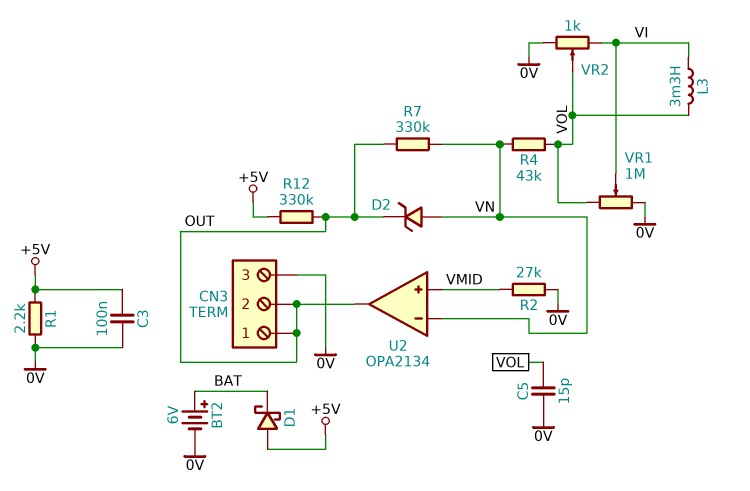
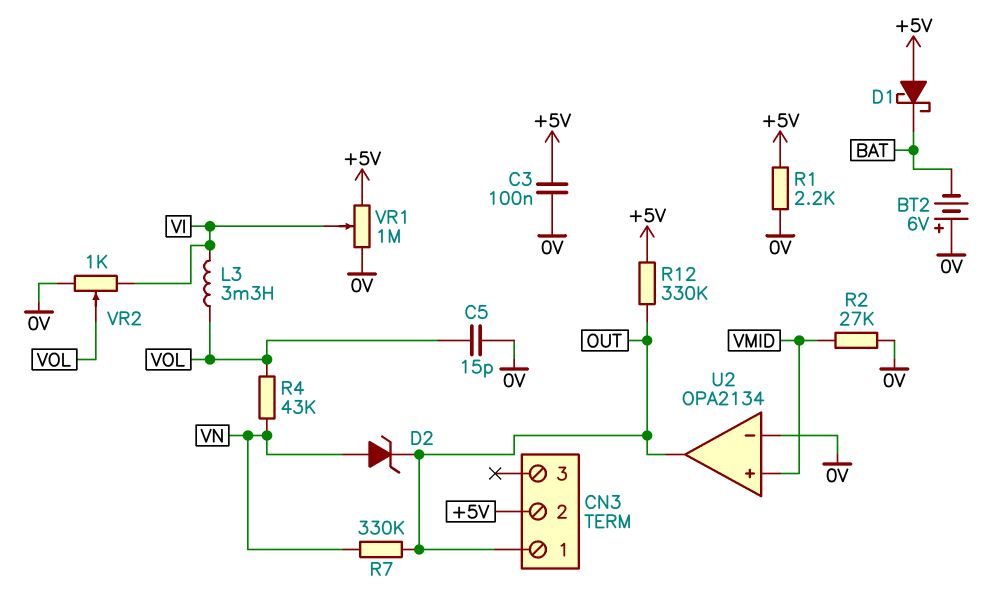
BT2: 6V (plus BAT, minus 0V) -> 6V (plus 0V, minus BAT)
CN3 pin 2: OUT -> +5V
CN3 pin 3: 0V -> none
U2 pin in-: VN -> 0V
VR1: 1M (0V, VOL, wiper VI) -> 1M (+5V, 0V, wiper VI)

